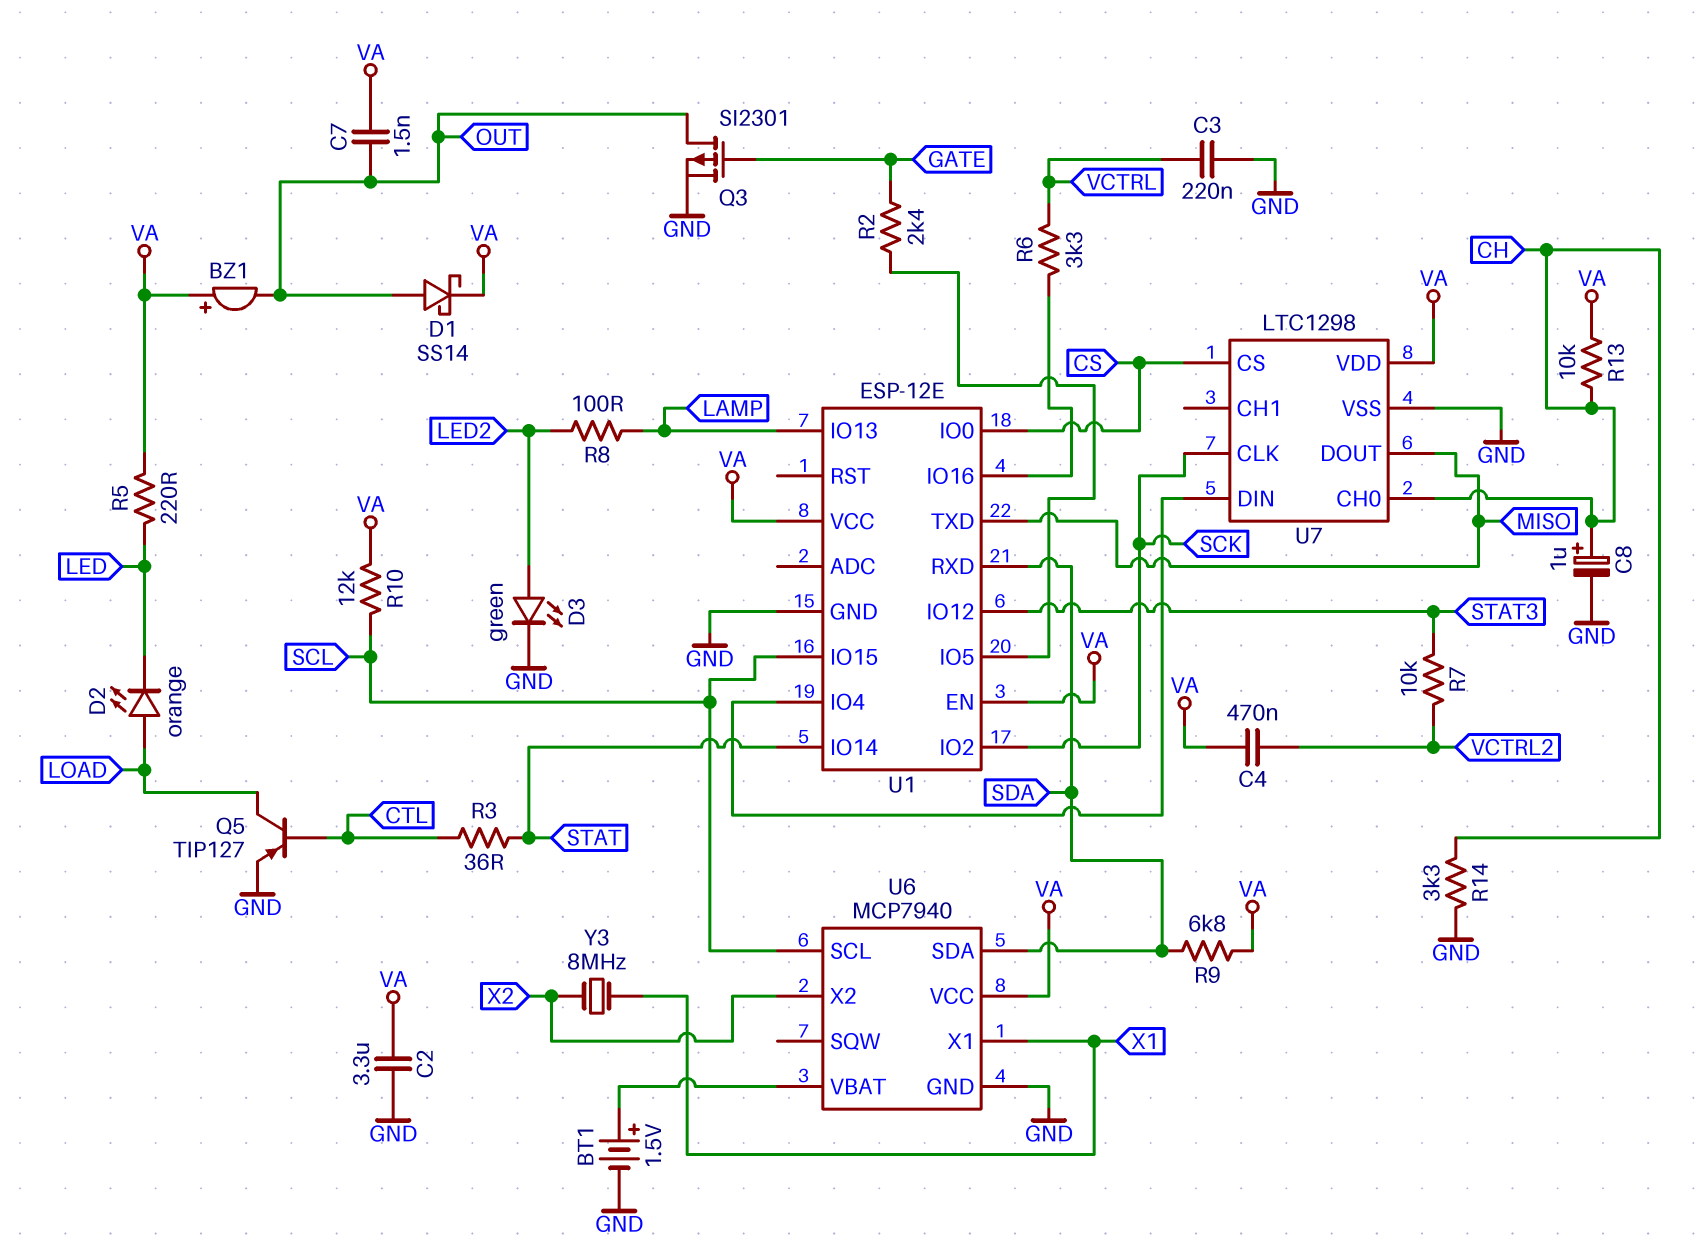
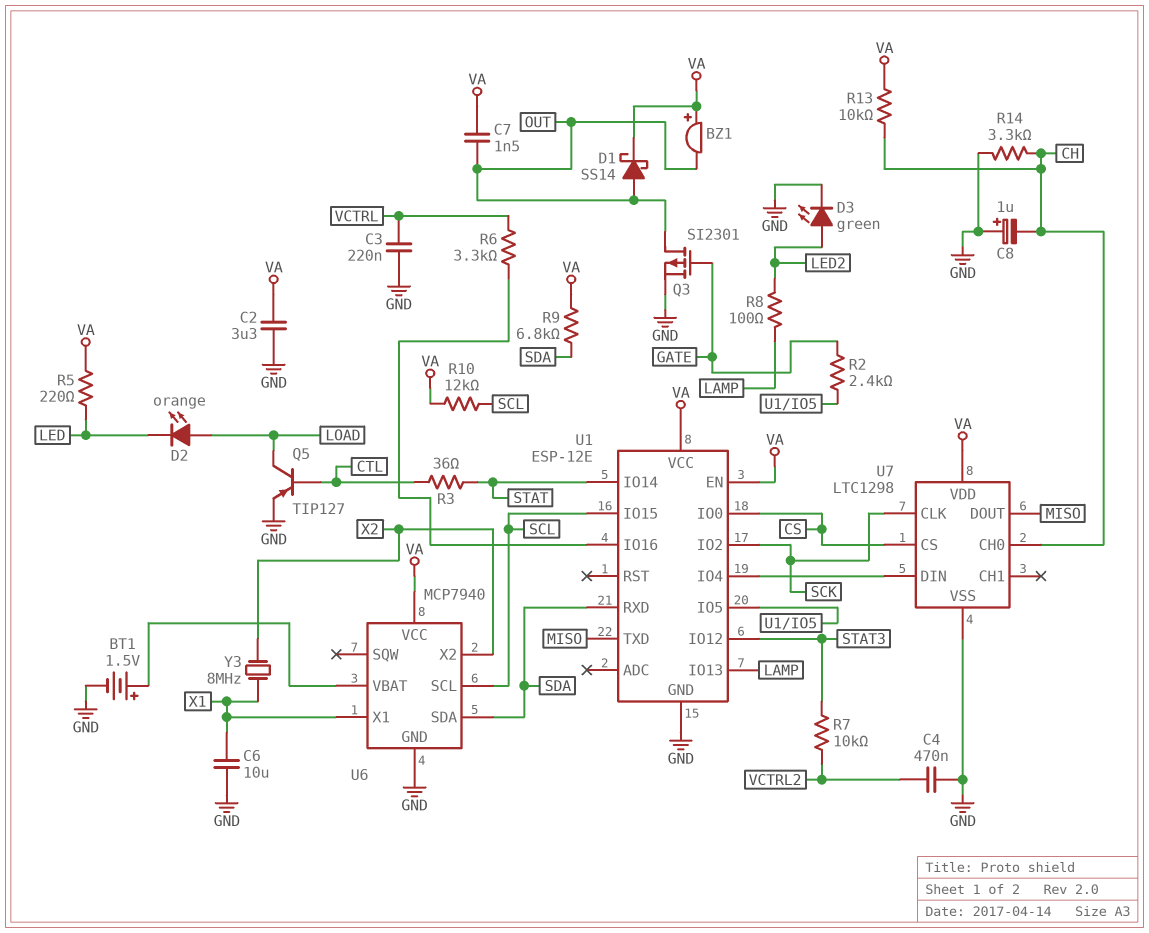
C4: 470nF (VA, VCTRL2) -> 470nF (GND, VCTRL2)
C6: none -> 10uF (GND, X1)
C8: 1uF (plus CH, minus GND) -> 1uF (plus GND, minus CH)

